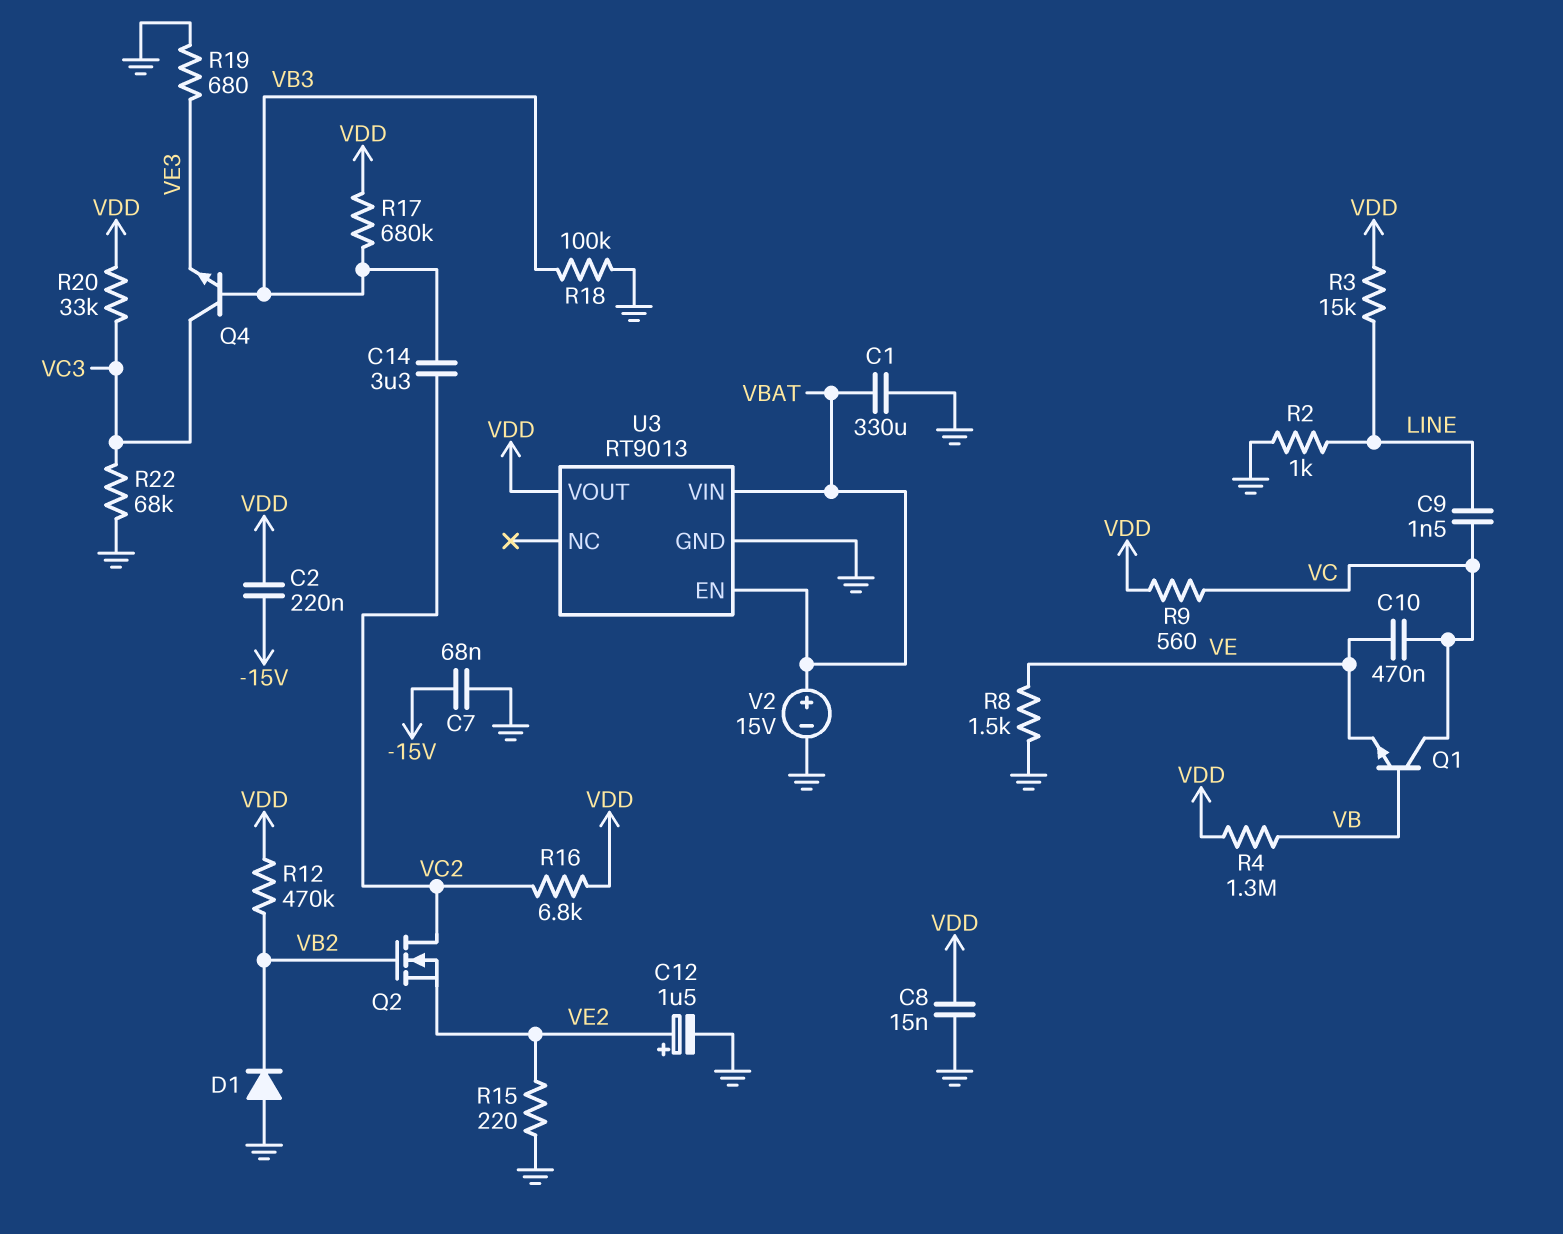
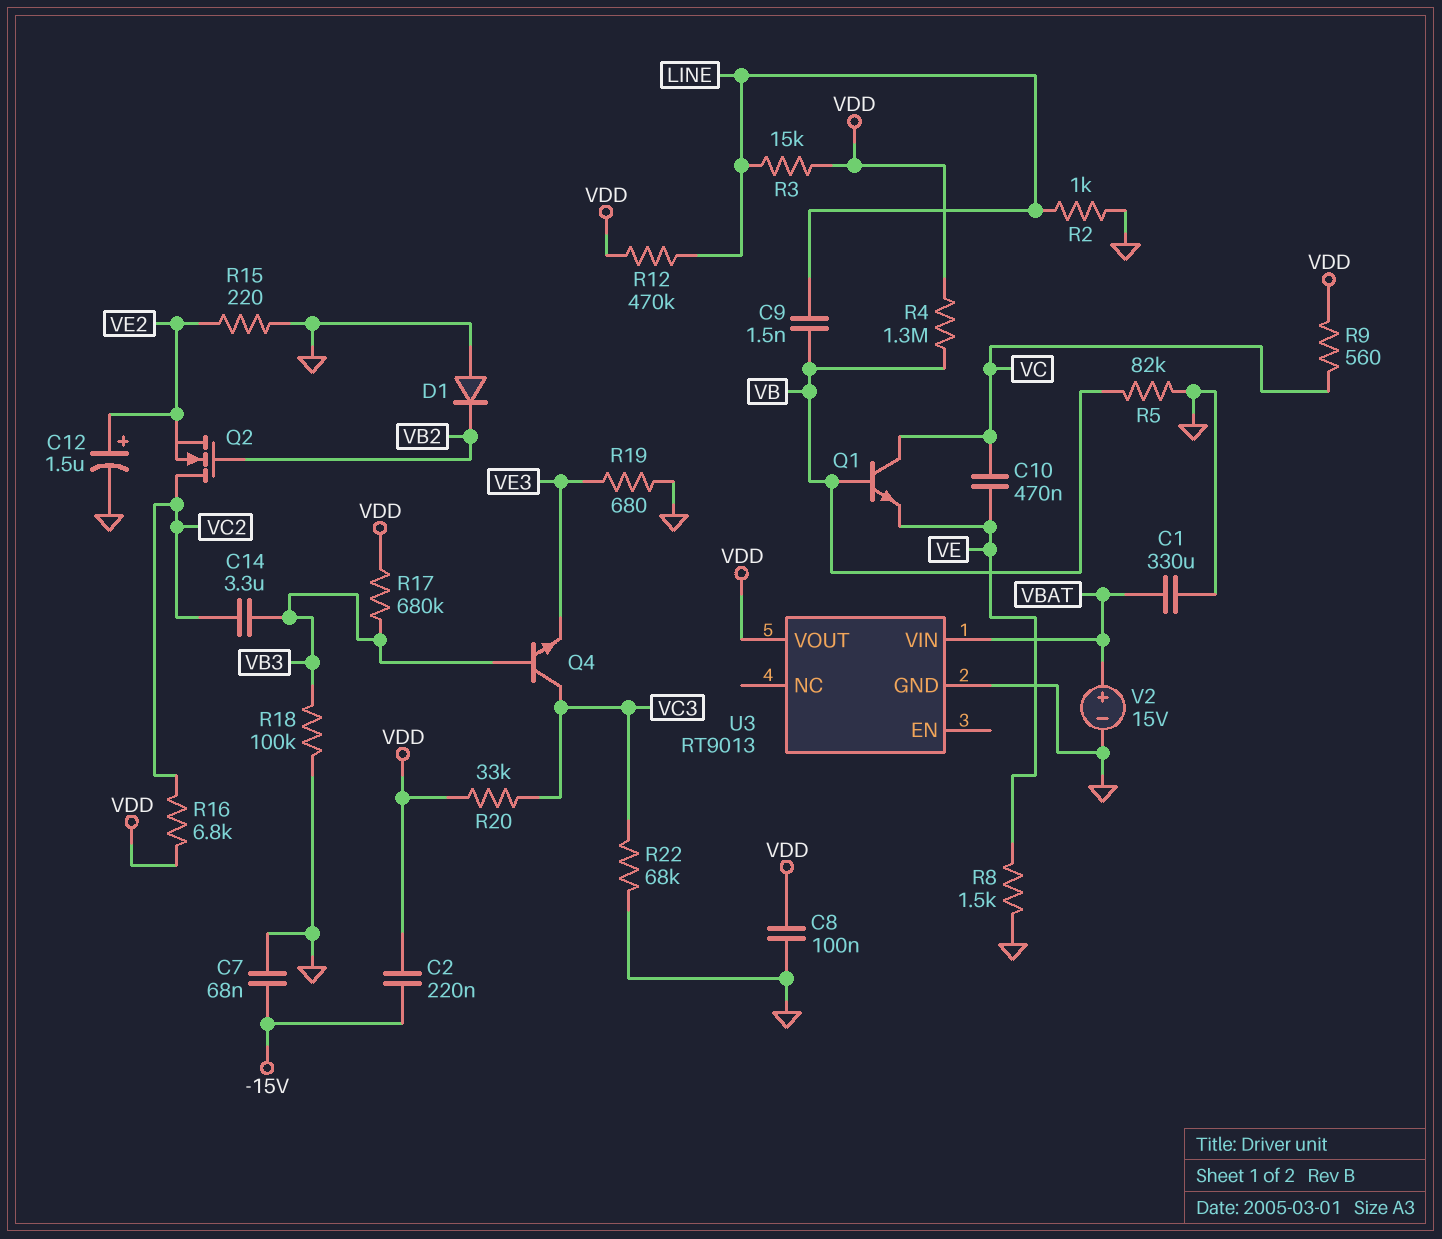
C8: 15nF (GND, VDD) -> 100nF (GND, VDD)
C9: 1.5nF (LINE, VC) -> 1.5nF (LINE, VB)
R5: none -> 82k (GND, VB)
R12: 470k (VB2, VDD) -> 470k (LINE, VDD)
U3 pin EN: VBAT -> none

